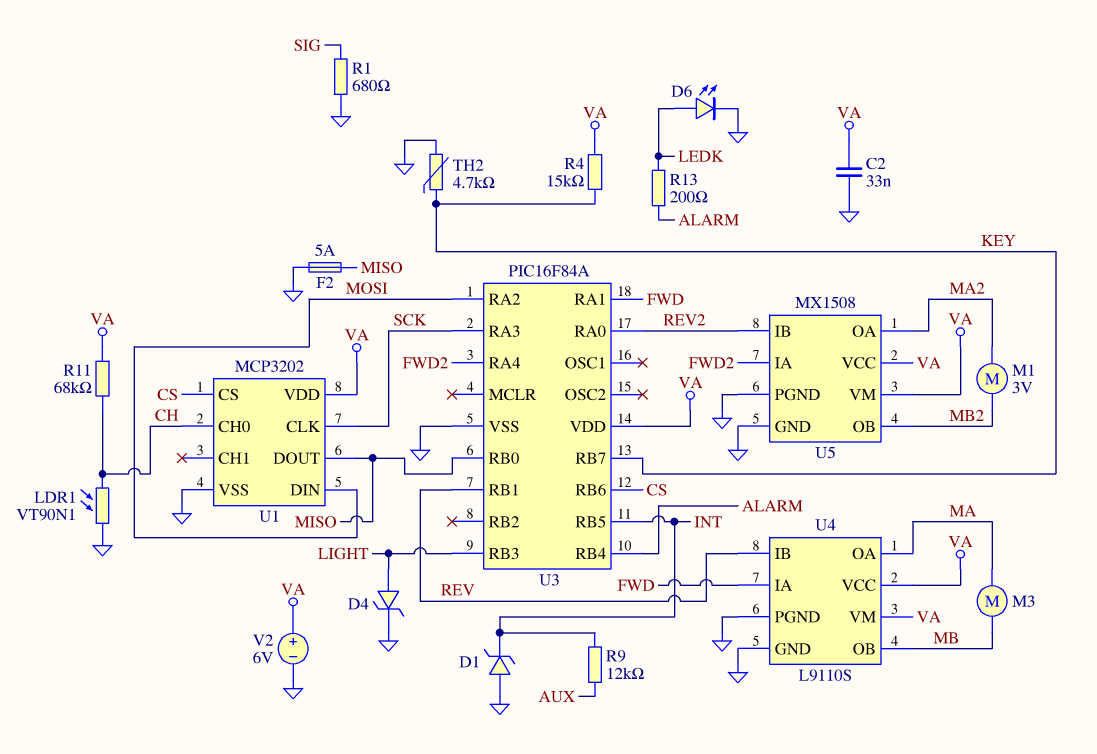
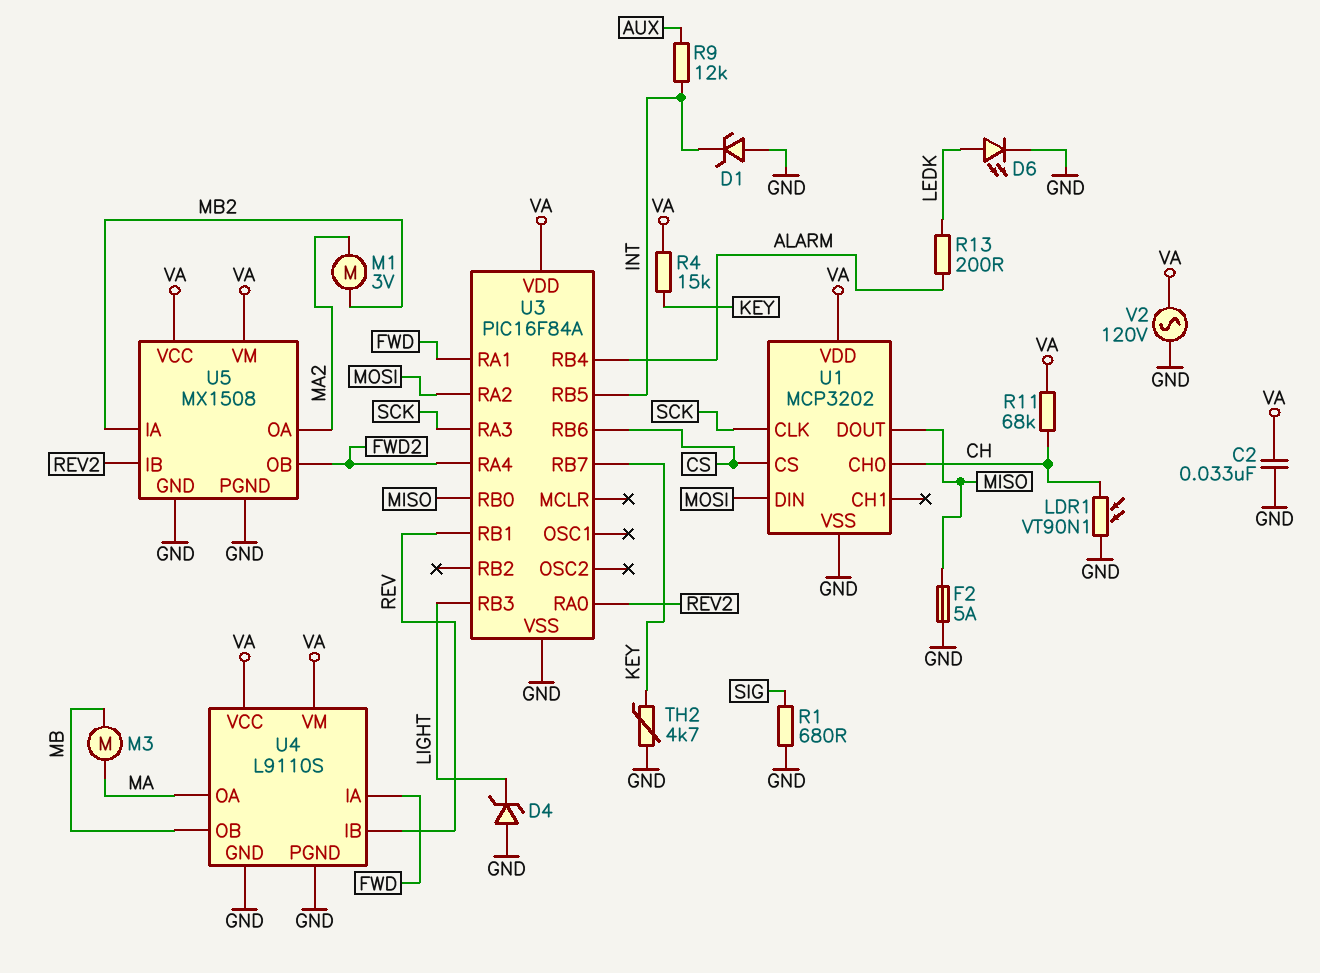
D4: zener (A LIGHT, K GND) -> zener (A GND, K LIGHT)
U5 pin IA: FWD2 -> MB2
U5 pin OB: MB2 -> FWD2
V2: 6V (plus VA, minus GND) -> AC 120V (GND, VA)

